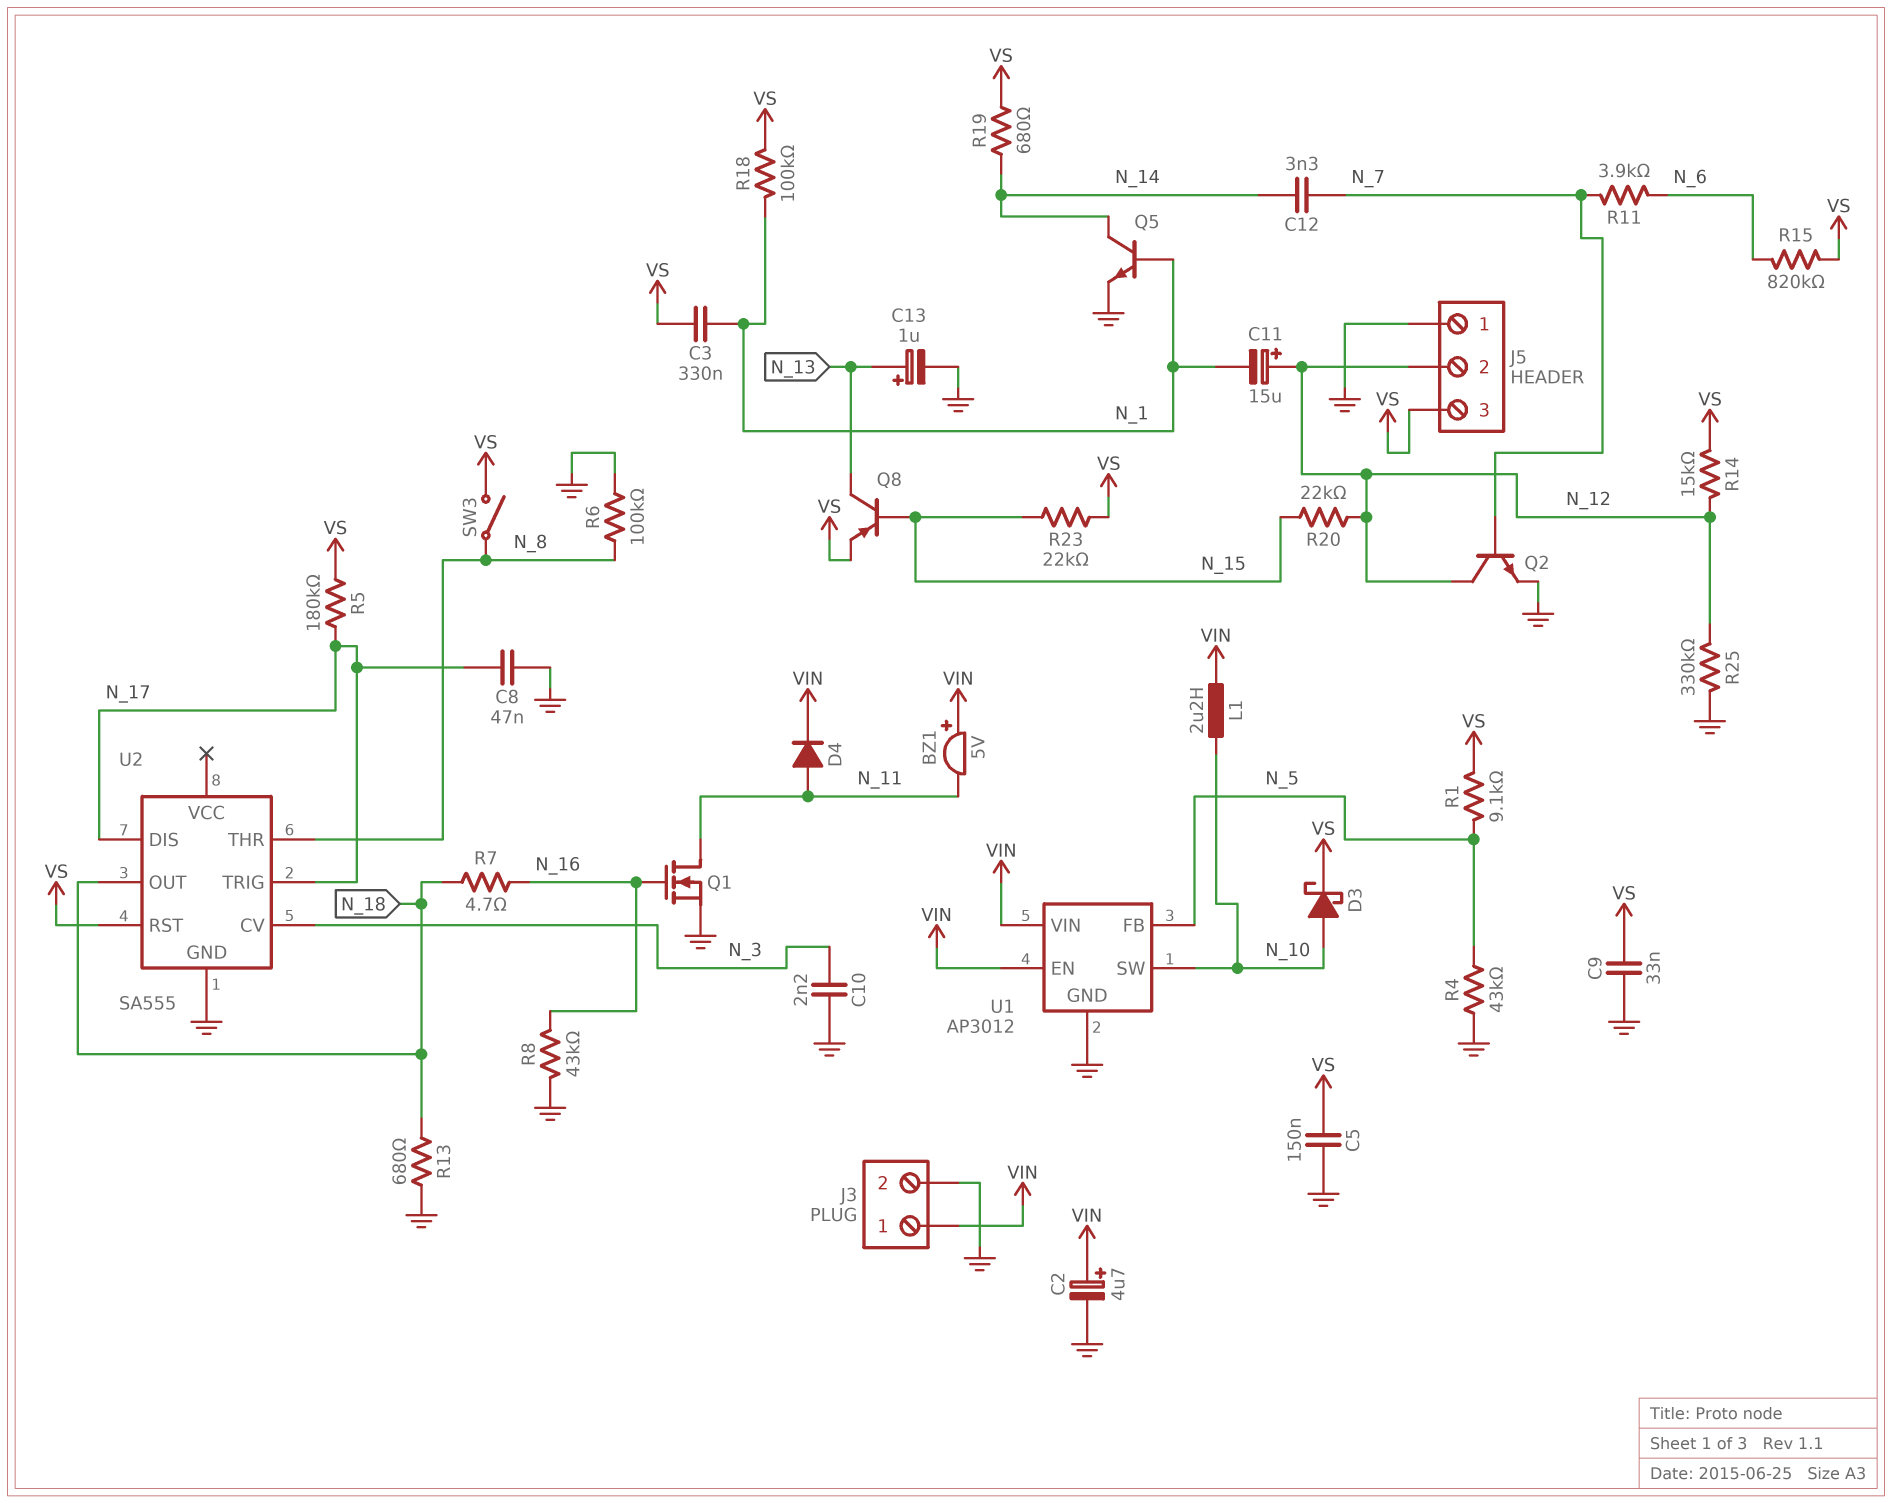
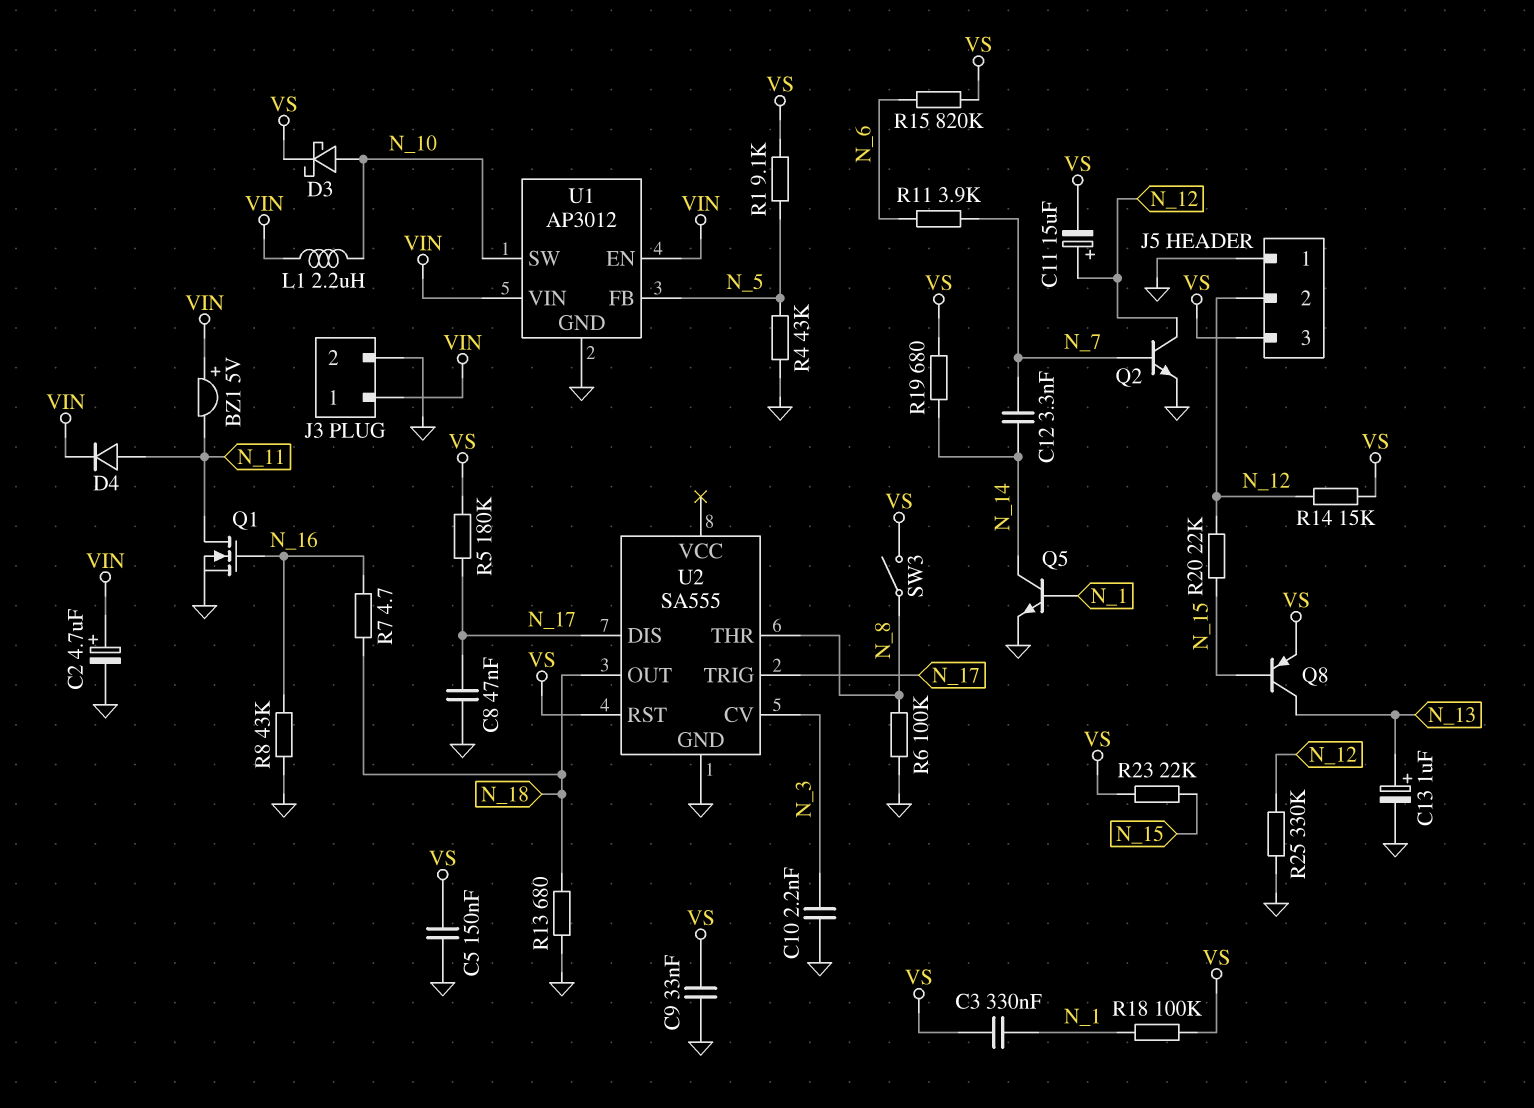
C11: 15uF (plus N_12, minus N_1) -> 15uF (plus N_12, minus VS)

